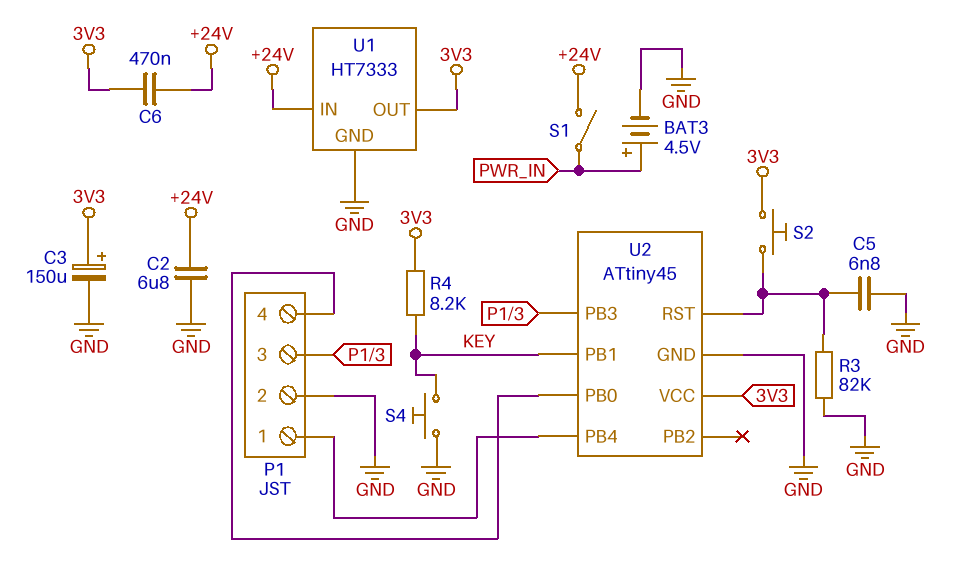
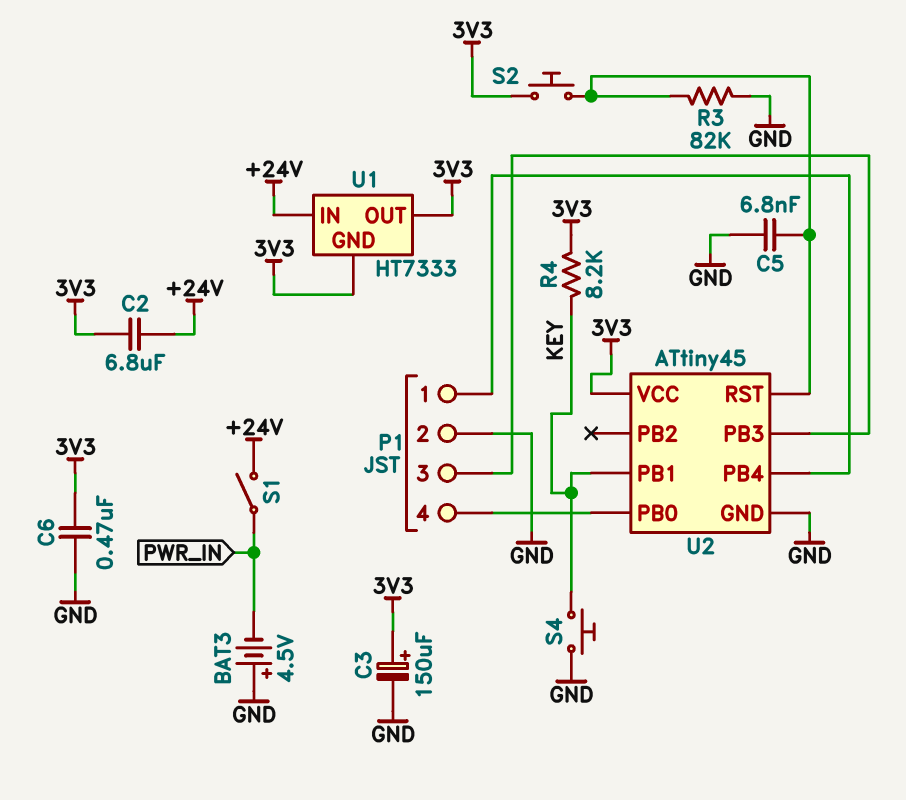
BAT3: 4.5V (plus PWR_IN, minus GND) -> 4.5V (plus GND, minus PWR_IN)
C2: 6.8uF (+24V, GND) -> 6.8uF (+24V, 3V3)
C6: 470nF (+24V, 3V3) -> 470nF (3V3, GND)
U1 pin GND: GND -> 3V3

